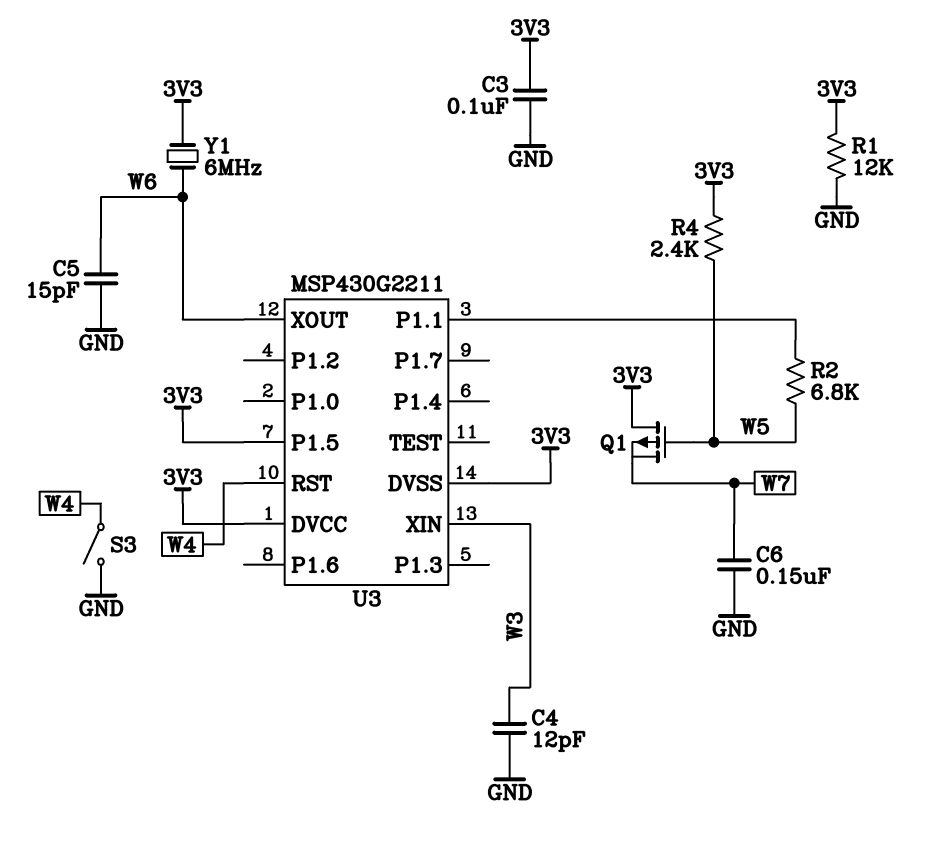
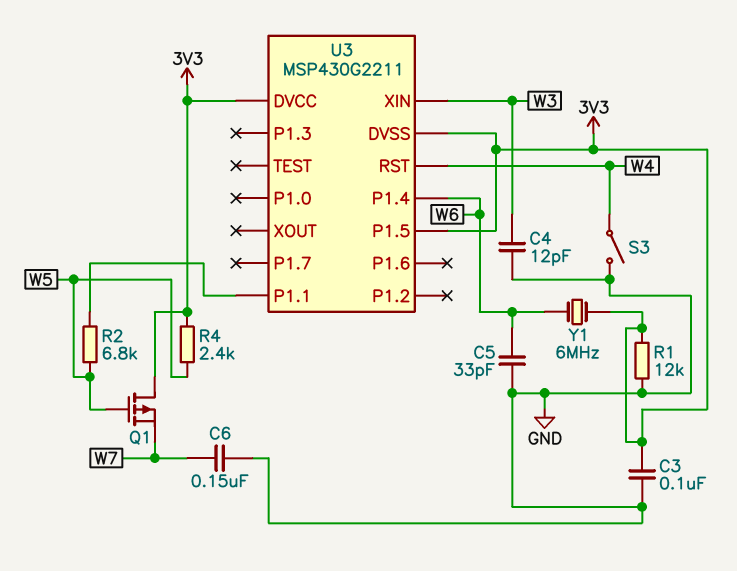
C5: 15pF (GND, W6) -> 33pF (GND, W6)
U3 pin P1.4: none -> W6
U3 pin XOUT: W6 -> none

